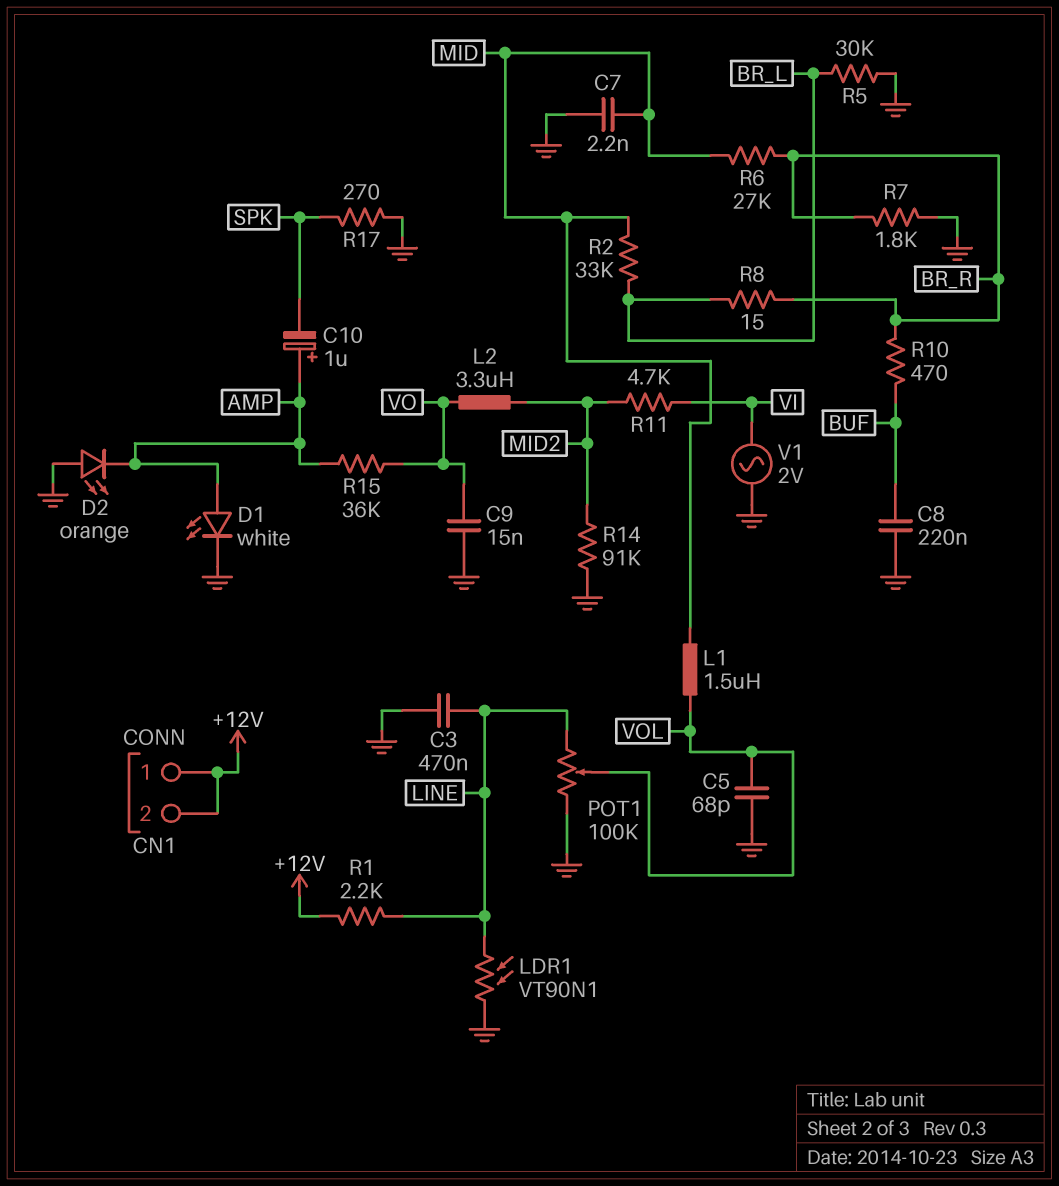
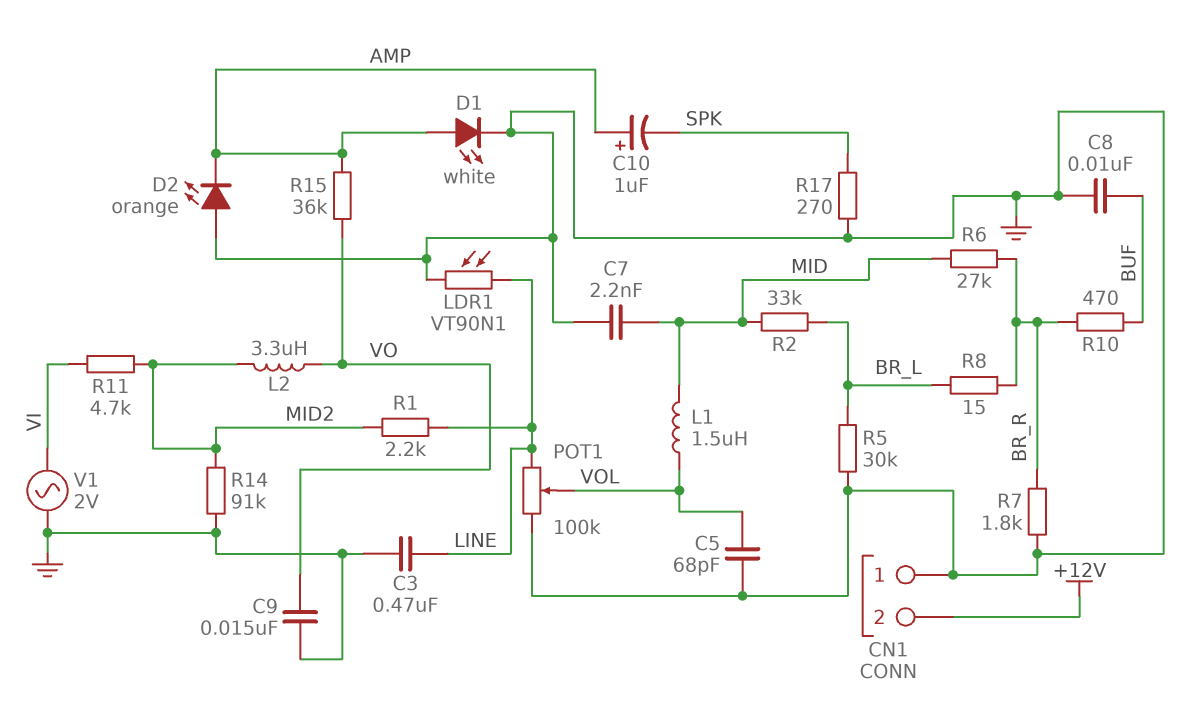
C8: 220nF (BUF, GND) -> 10nF (BUF, GND)
CN1 pin 1: +12V -> GND
R1: 2.2k (+12V, LINE) -> 2.2k (LINE, MID2)

